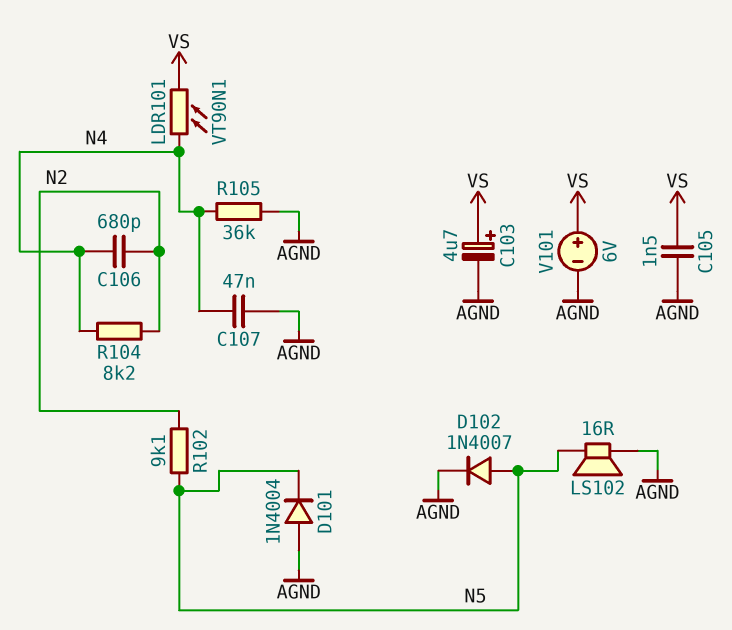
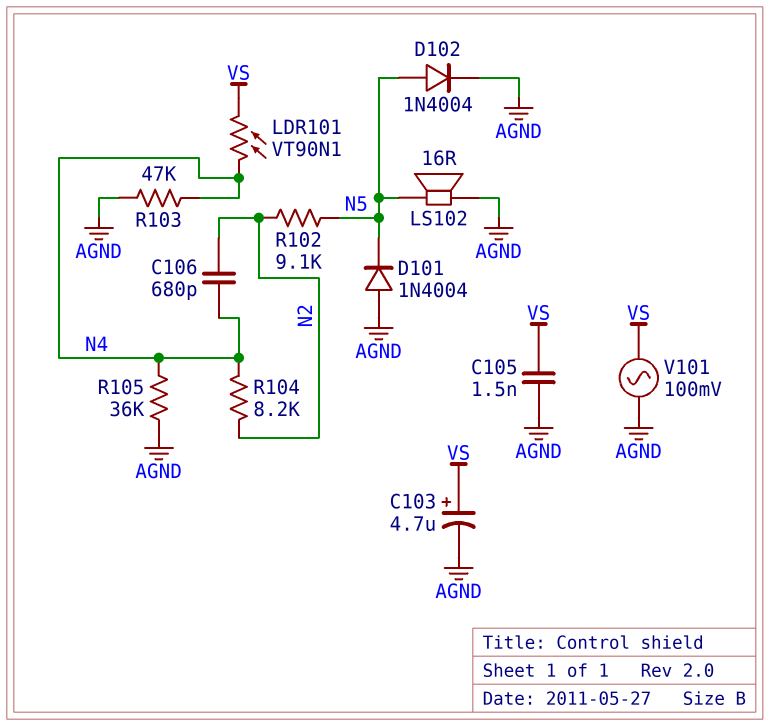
C107: 47nF (AGND, N4) -> none
D102: diode 1N4007 (A N5, K AGND) -> diode 1N4004 (A N5, K AGND)
R103: none -> 47k (AGND, N4)
V101: 6V (plus VS, minus AGND) -> AC 100mV (AGND, VS)

